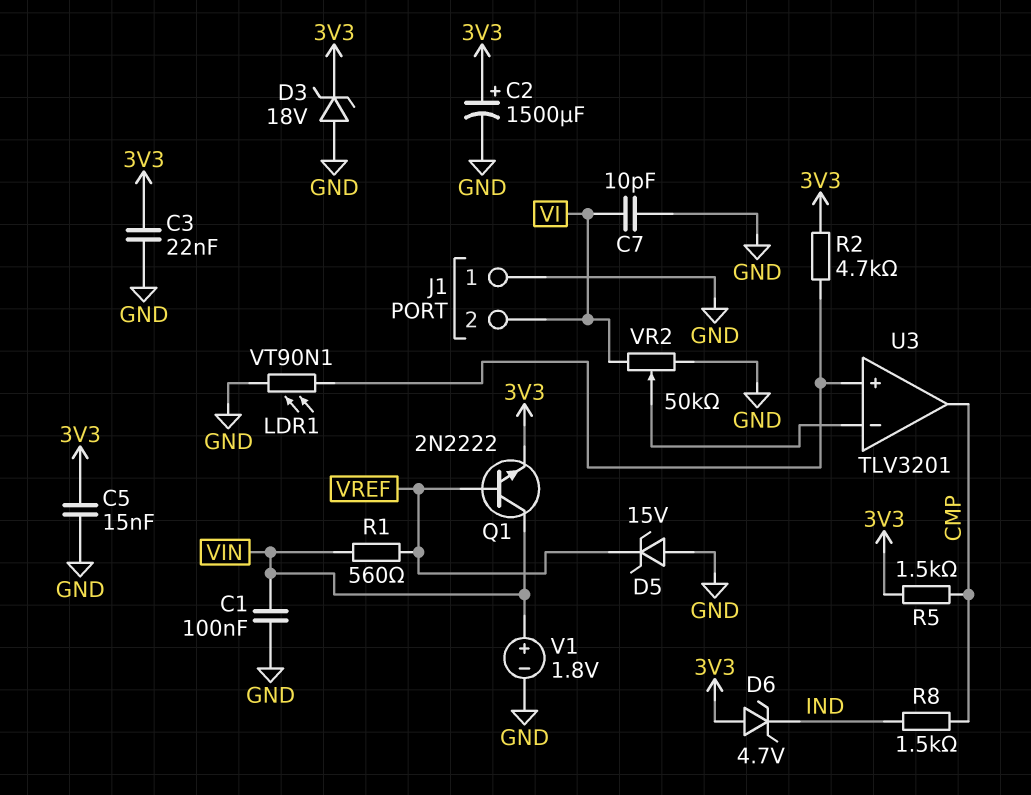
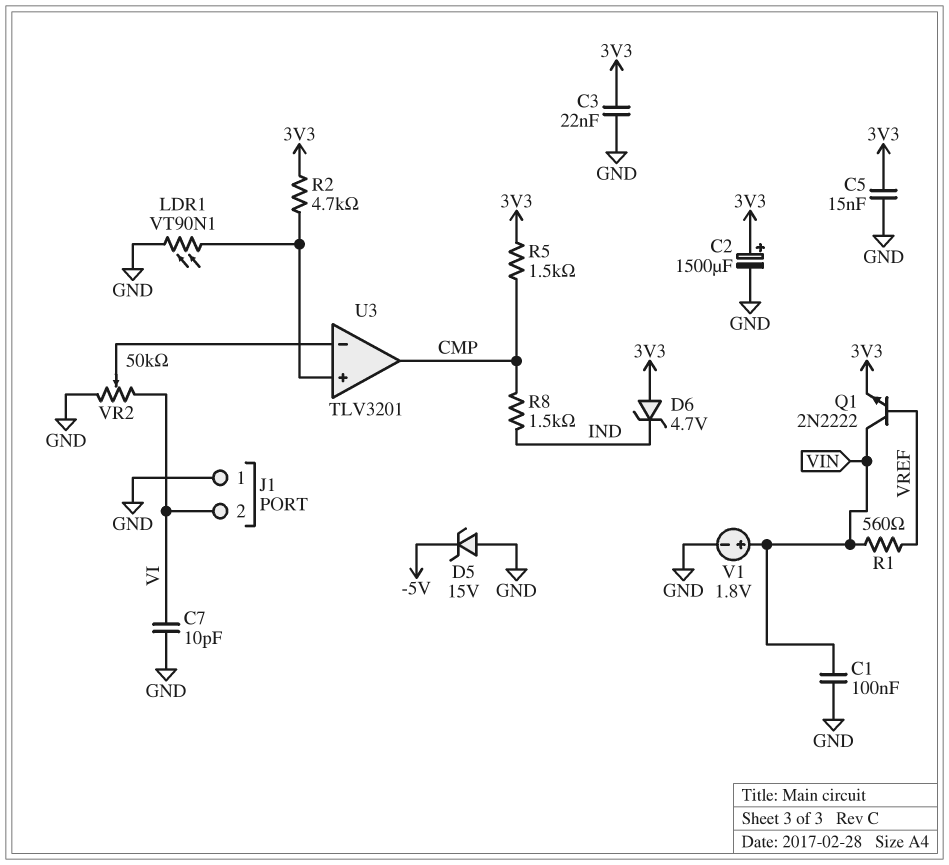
D3: zener 18V (A GND, K 3V3) -> none
D5: zener 15V (A GND, K VREF) -> zener 15V (A GND, K -5V)

